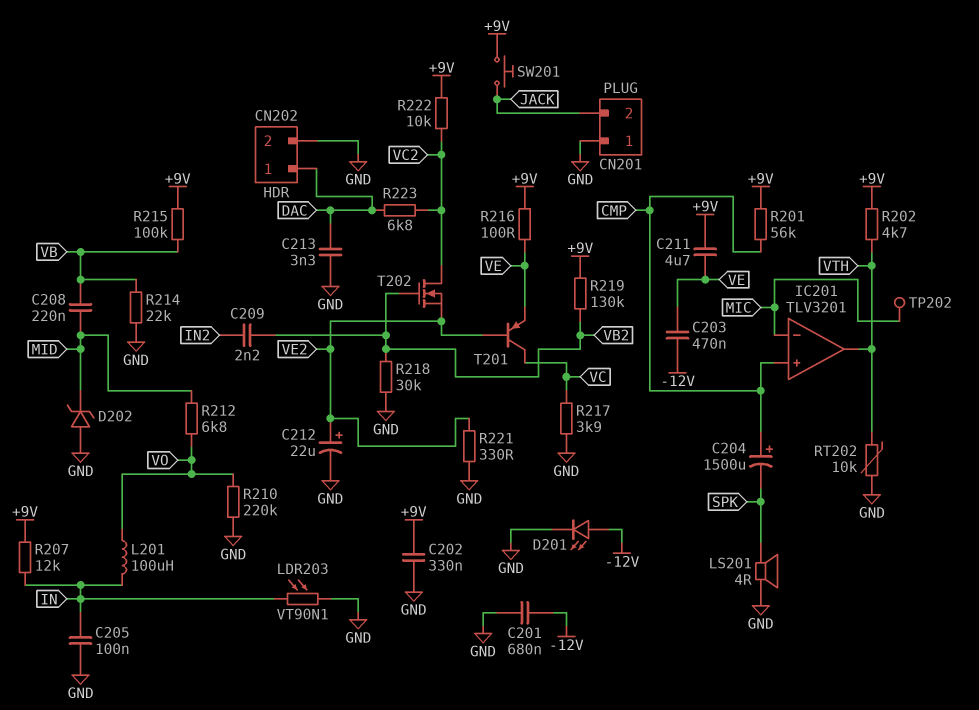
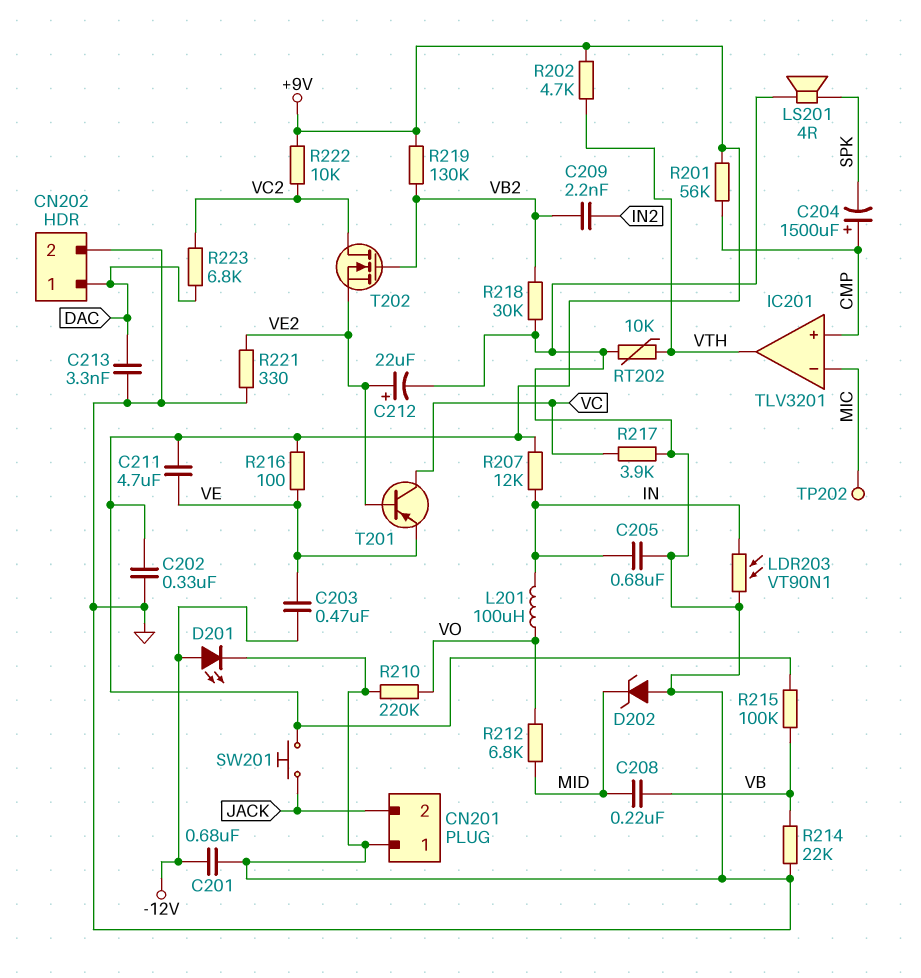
C205: 100nF (GND, IN) -> 680nF (GND, IN)

